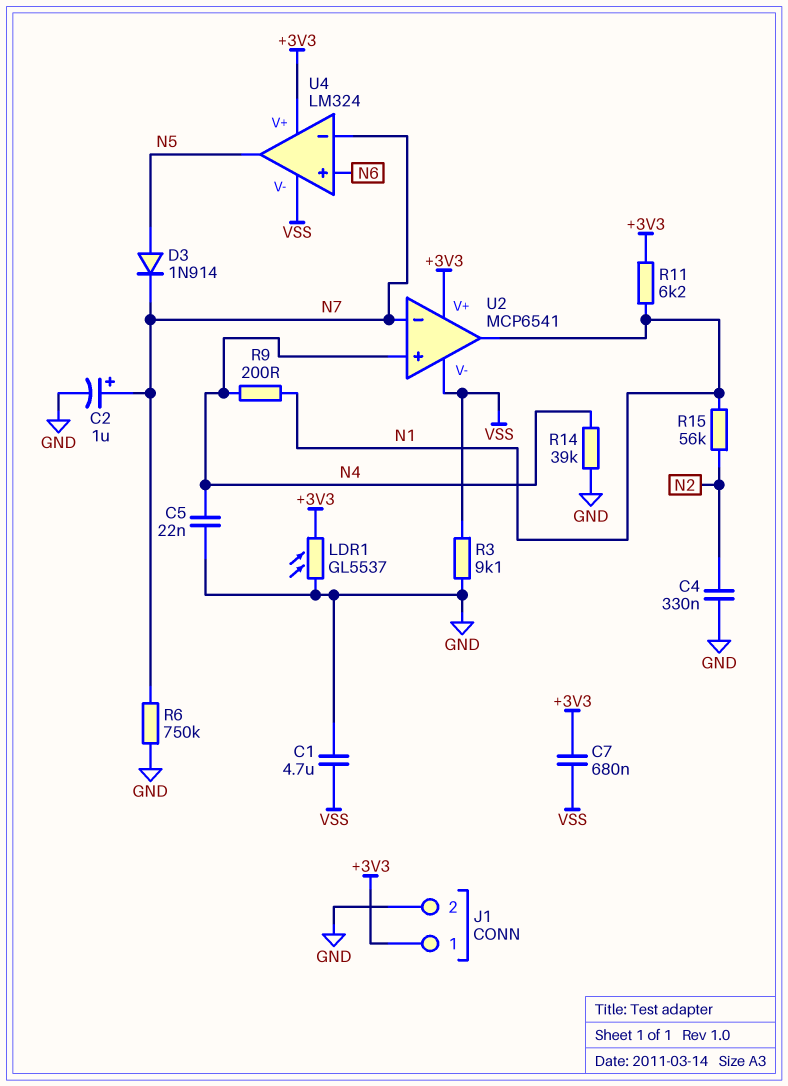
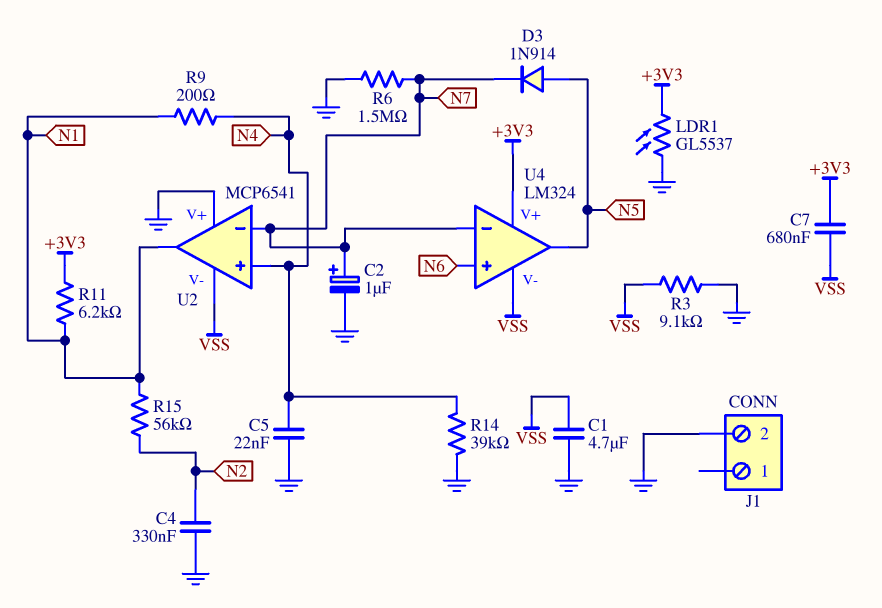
J1 pin 1: +3V3 -> none
R6: 750k (GND, N7) -> 1.5M (GND, N7)
U2 pin V+: +3V3 -> GND

